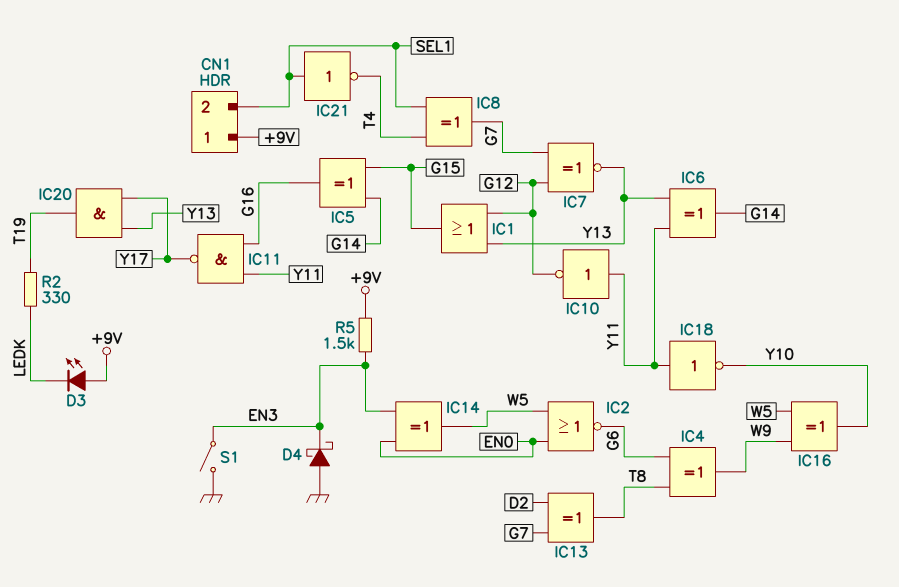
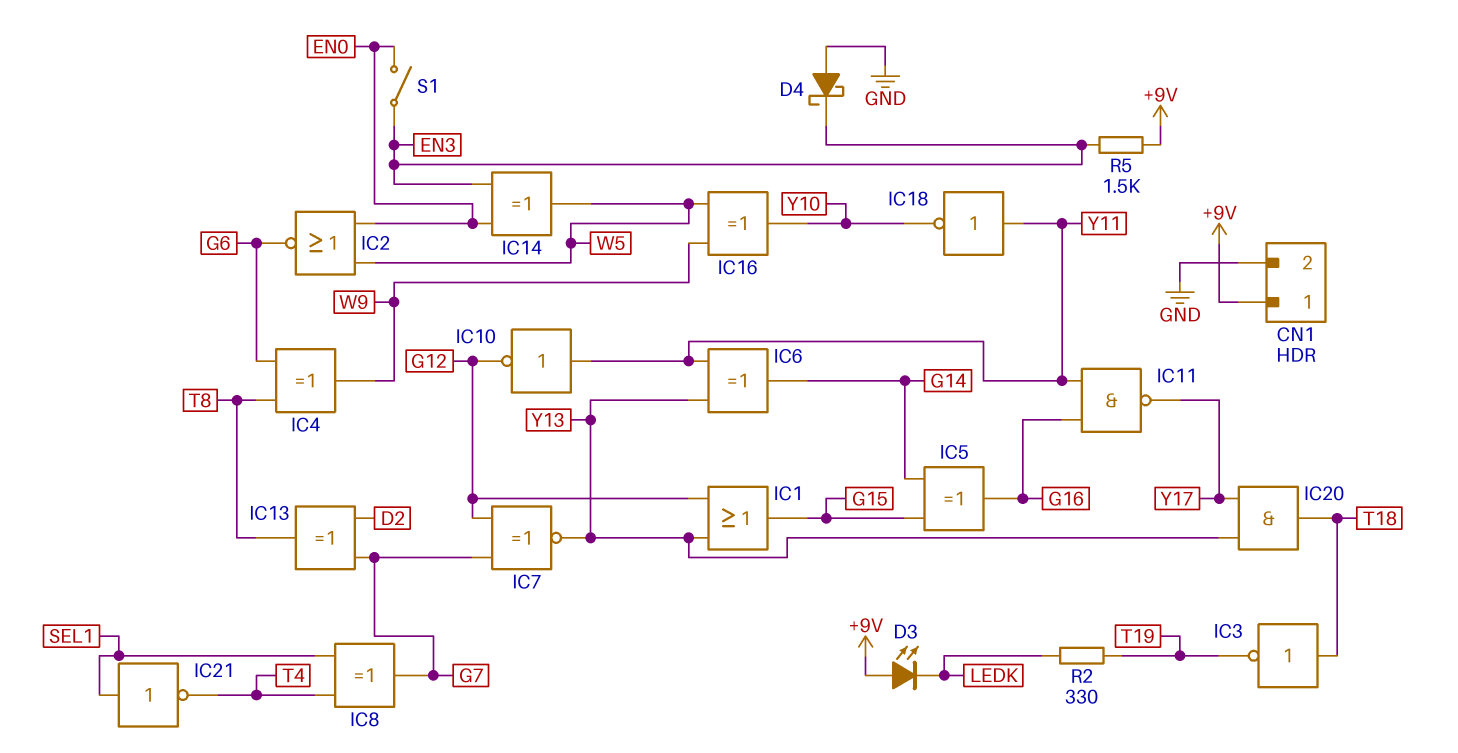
CN1 pin 2: SEL1 -> GND
IC3: none -> NOT (in T18, out T19)
IC20: AND (in Y13, in Y17, out T19) -> AND (in Y13, in Y17, out T18)
S1: switch (EN3, GND) -> switch (EN0, EN3)

